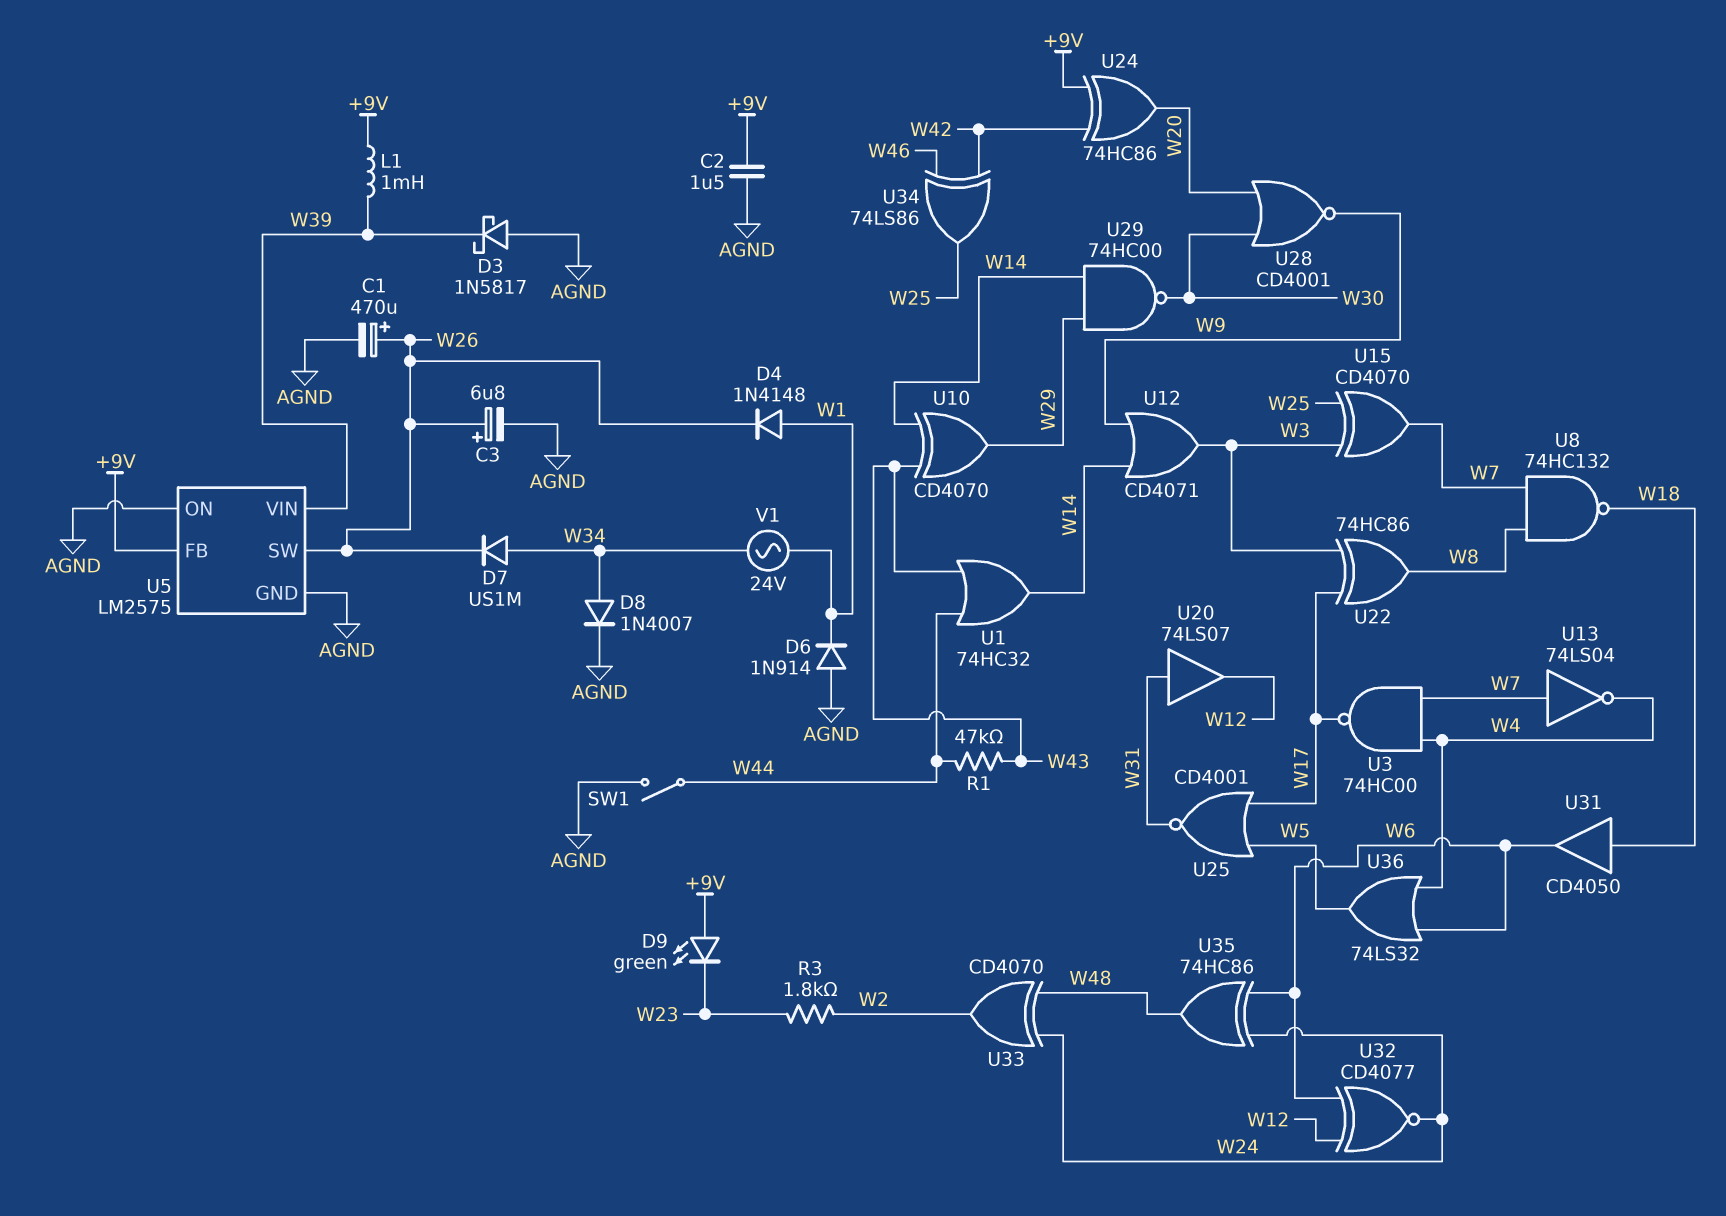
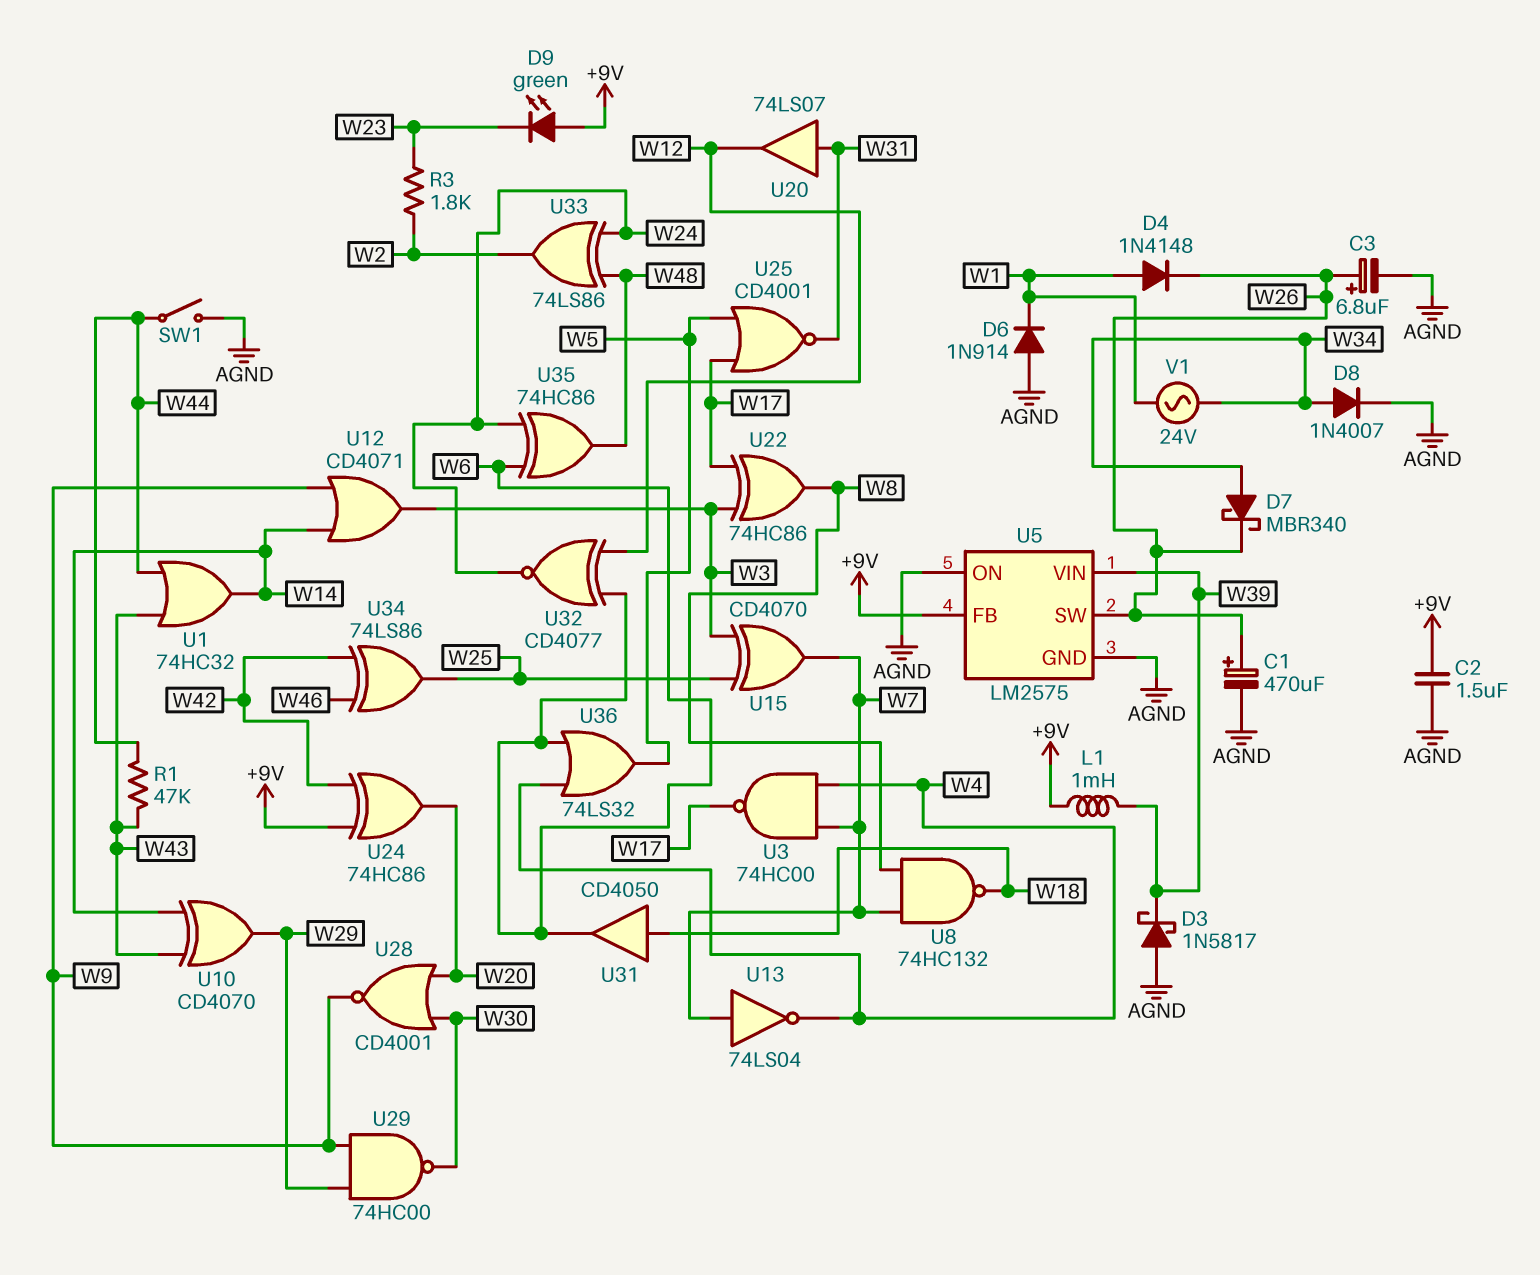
D7: diode US1M (A W34, K W26) -> schottky MBR340 (A W34, K W26)
U29: NAND 74HC00 (in W14, in W29, out W30) -> NAND 74HC00 (in W9, in W29, out W30)
U33: XOR CD4070 (in W24, in W48, out W2) -> XOR 74LS86 (in W24, in W48, out W2)

